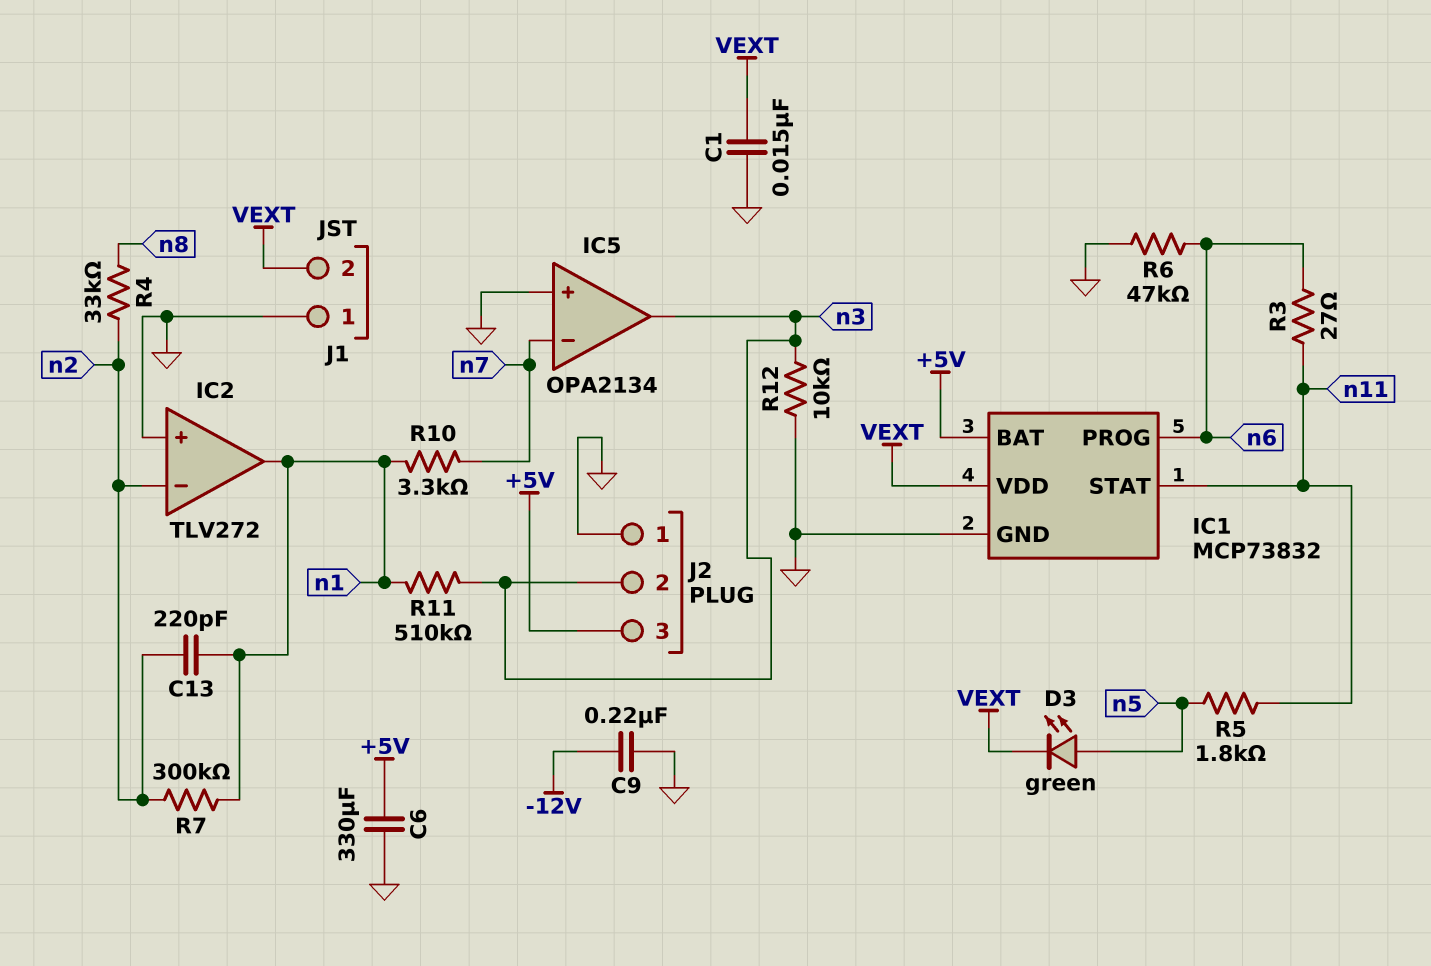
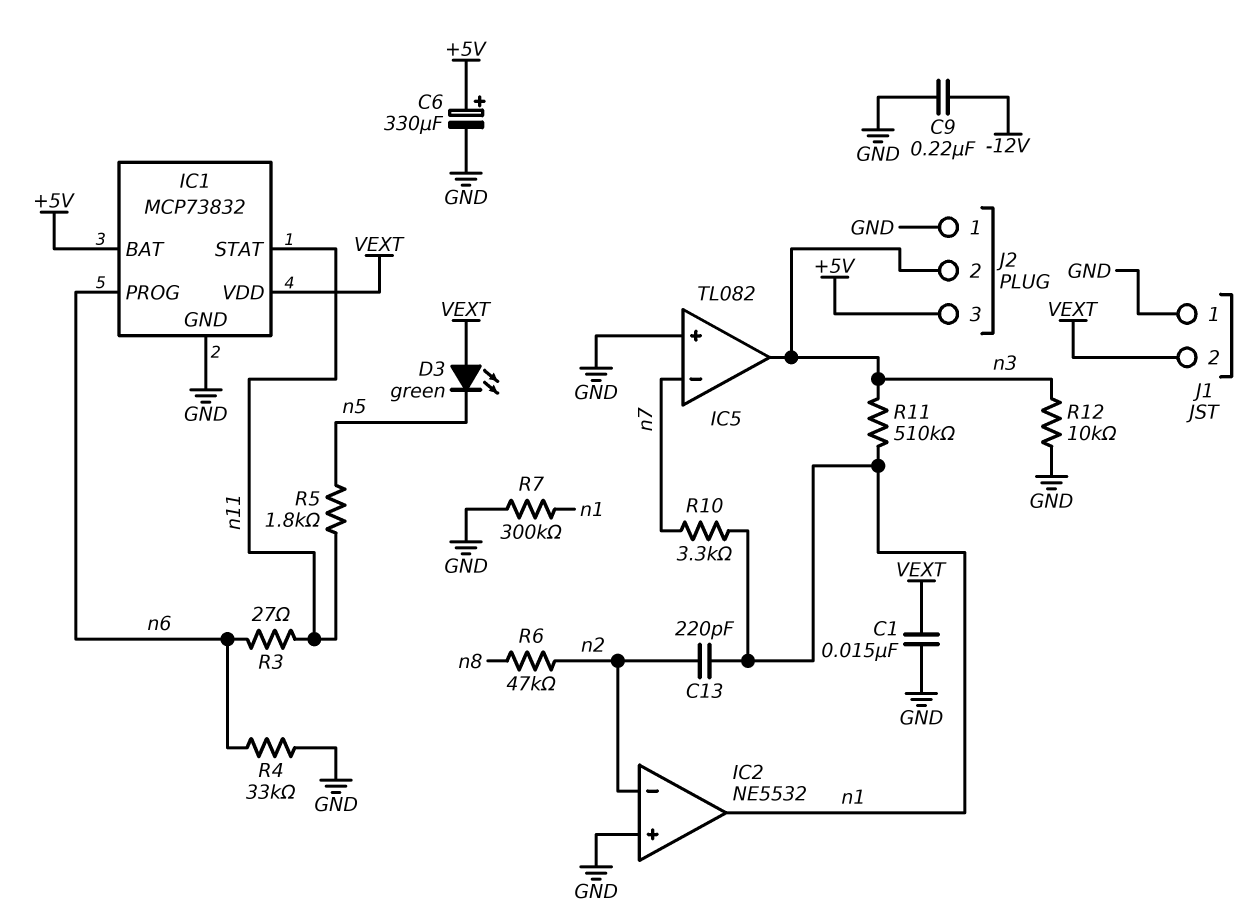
C6: 330uF (+5V, GND) -> 330uF (plus +5V, minus GND)
D3: LED green (A n5, K VEXT) -> LED green (A VEXT, K n5)
IC2: TLV272 -> NE5532
IC5: OPA2134 -> TL082
R4: 33k (n2, n8) -> 33k (GND, n6)
R6: 47k (GND, n6) -> 47k (n2, n8)
R7: 300k (n1, n2) -> 300k (GND, n1)

